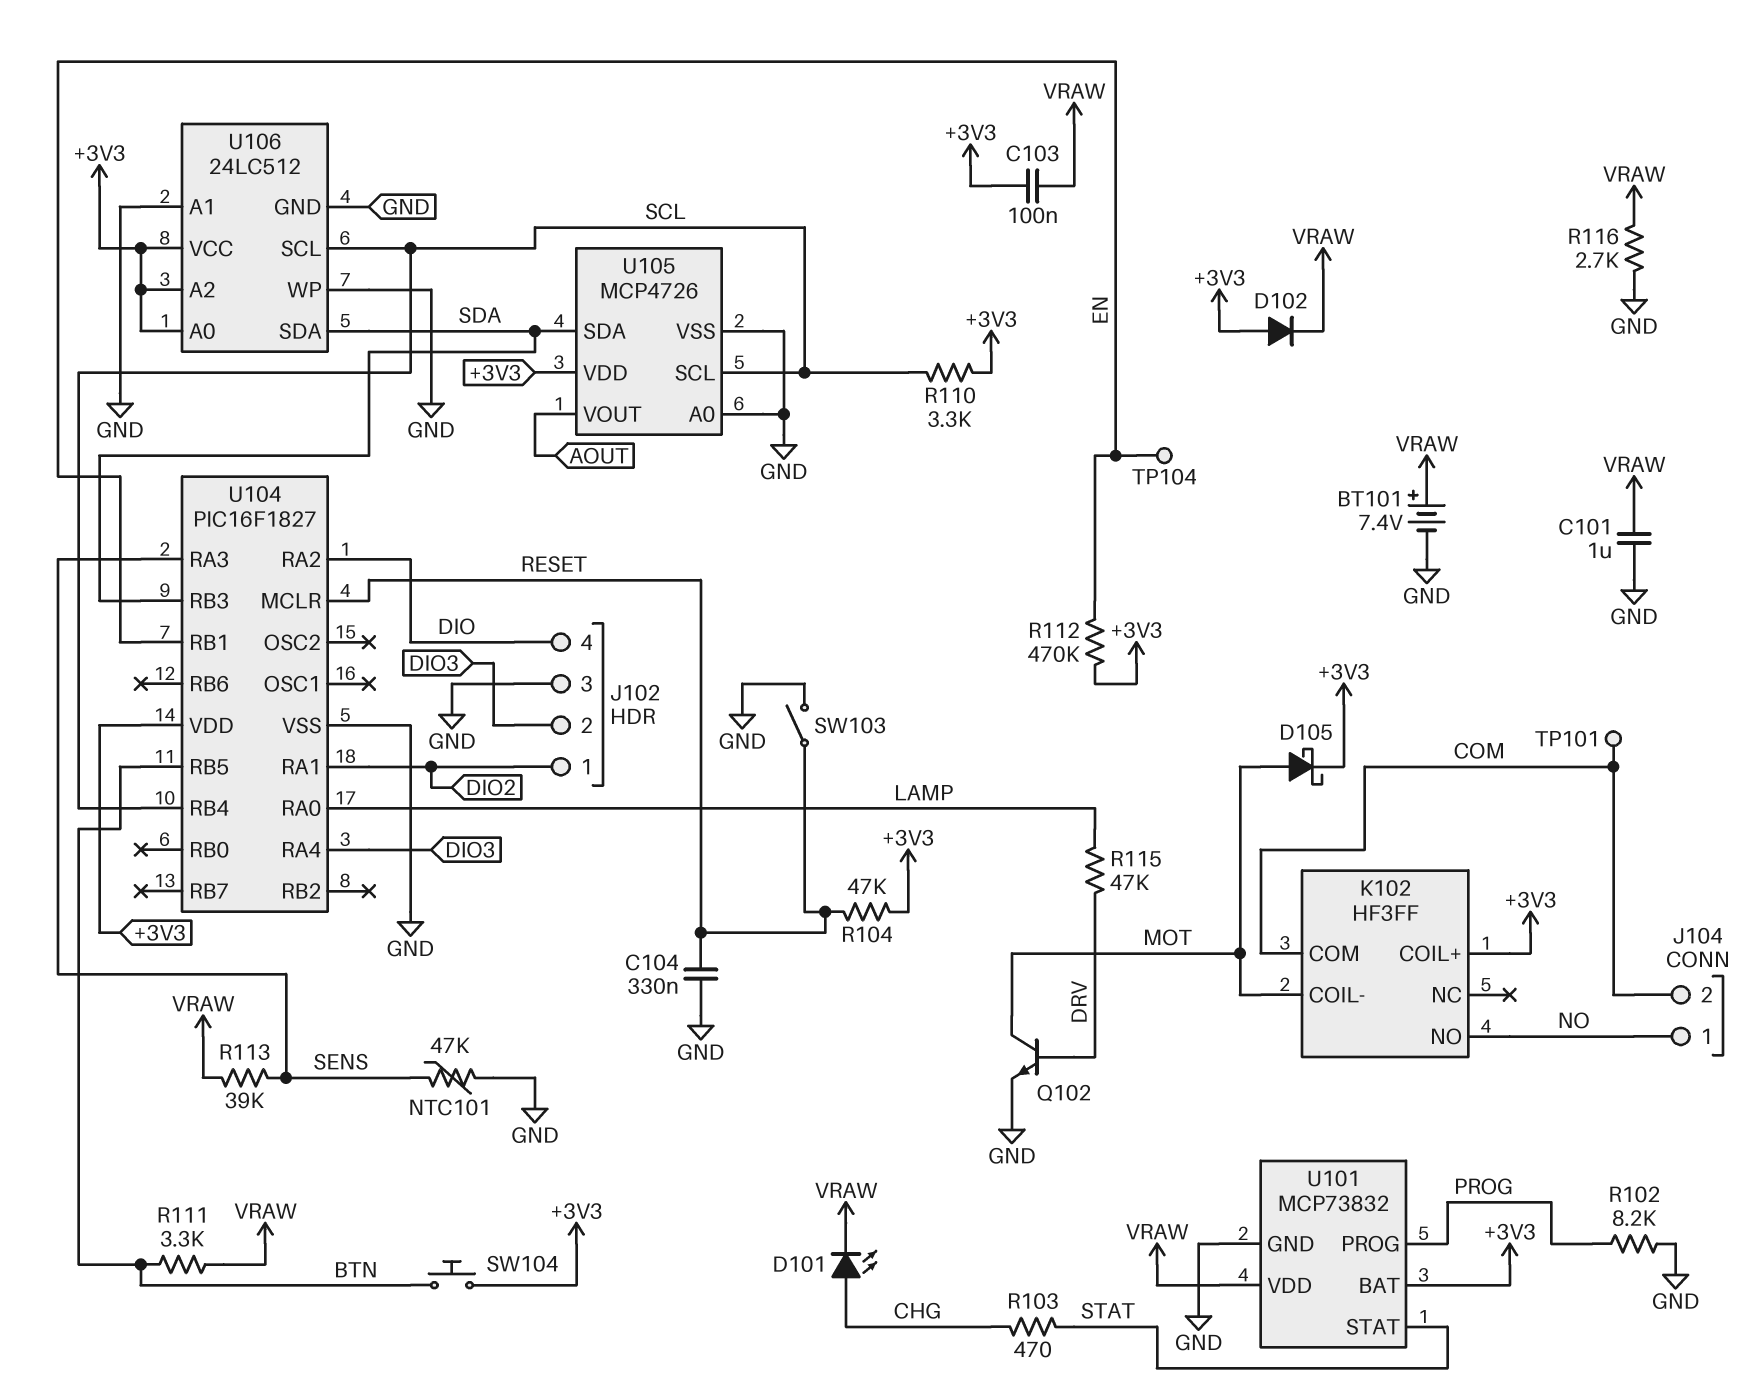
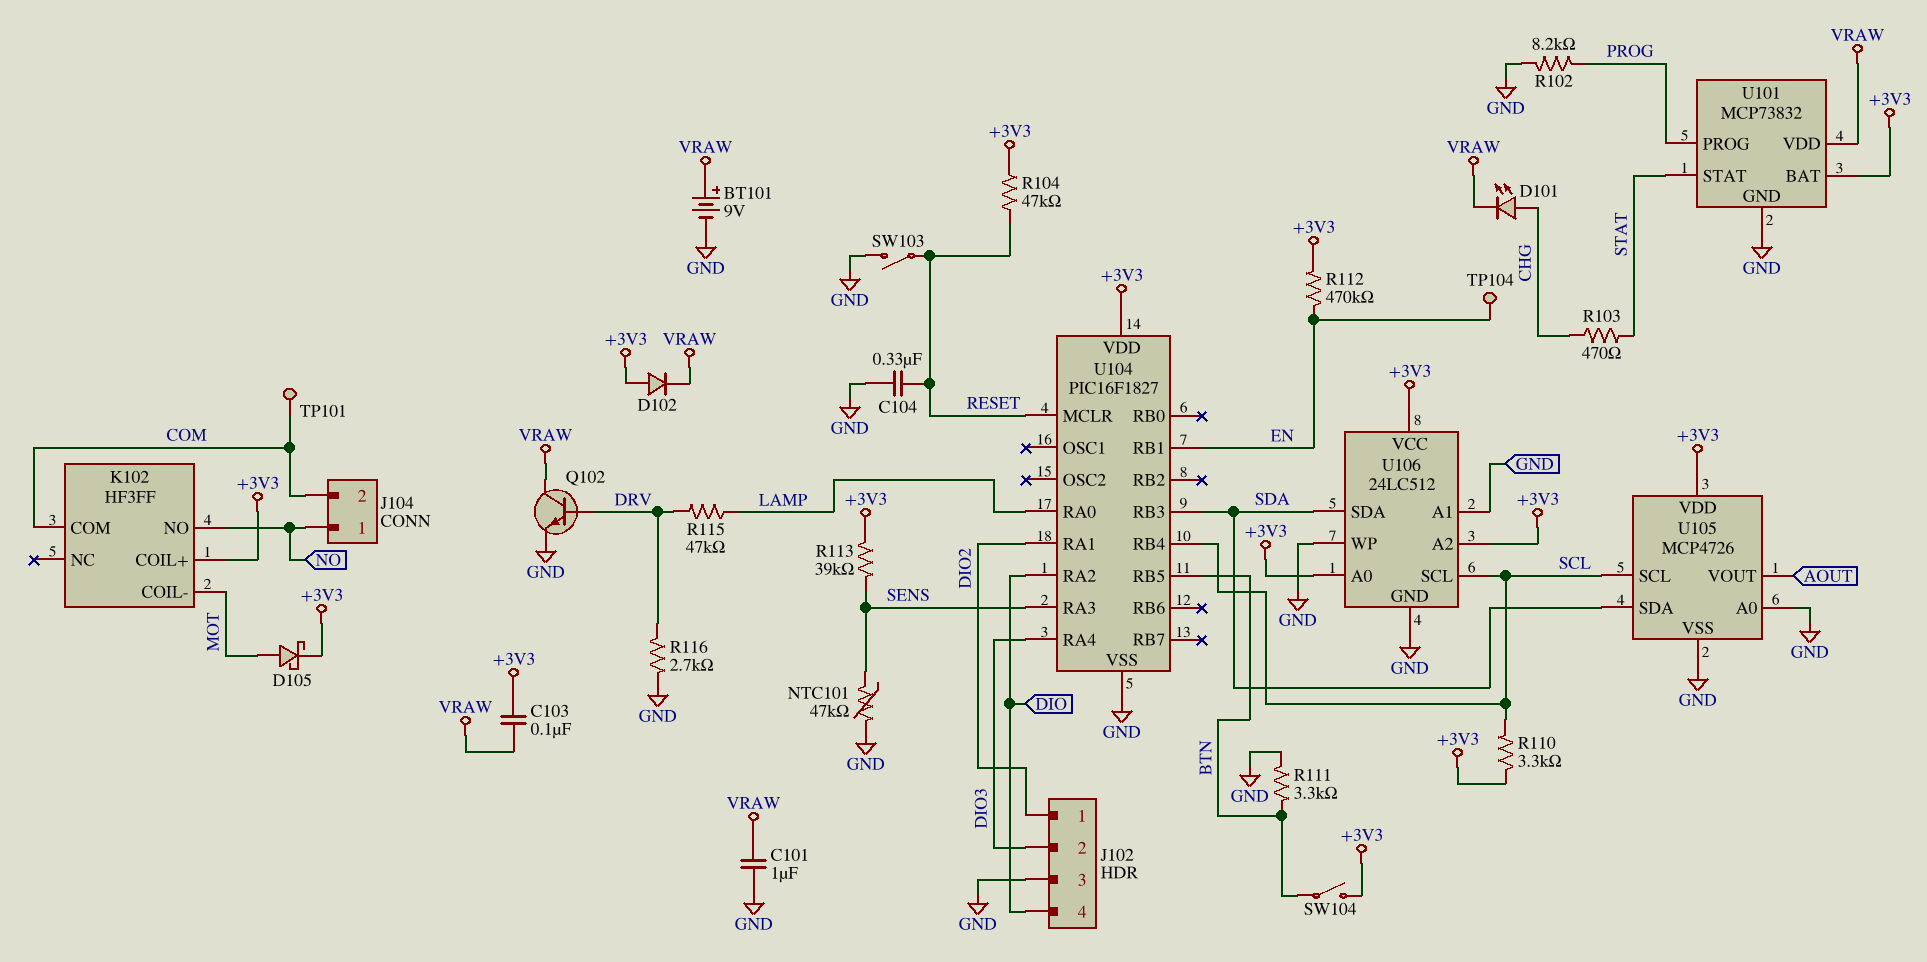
BT101: 7.4V (plus VRAW, minus GND) -> 9V (plus VRAW, minus GND)
Q102: NPN (B DRV, C MOT, E GND) -> NPN (B DRV, C VRAW, E GND)
R111: 3.3k (BTN, VRAW) -> 3.3k (BTN, GND)
R113: 39k (SENS, VRAW) -> 39k (+3V3, SENS)
R116: 2.7k (GND, VRAW) -> 2.7k (DRV, GND)
SW104: button (+3V3, BTN) -> switch (+3V3, BTN)

